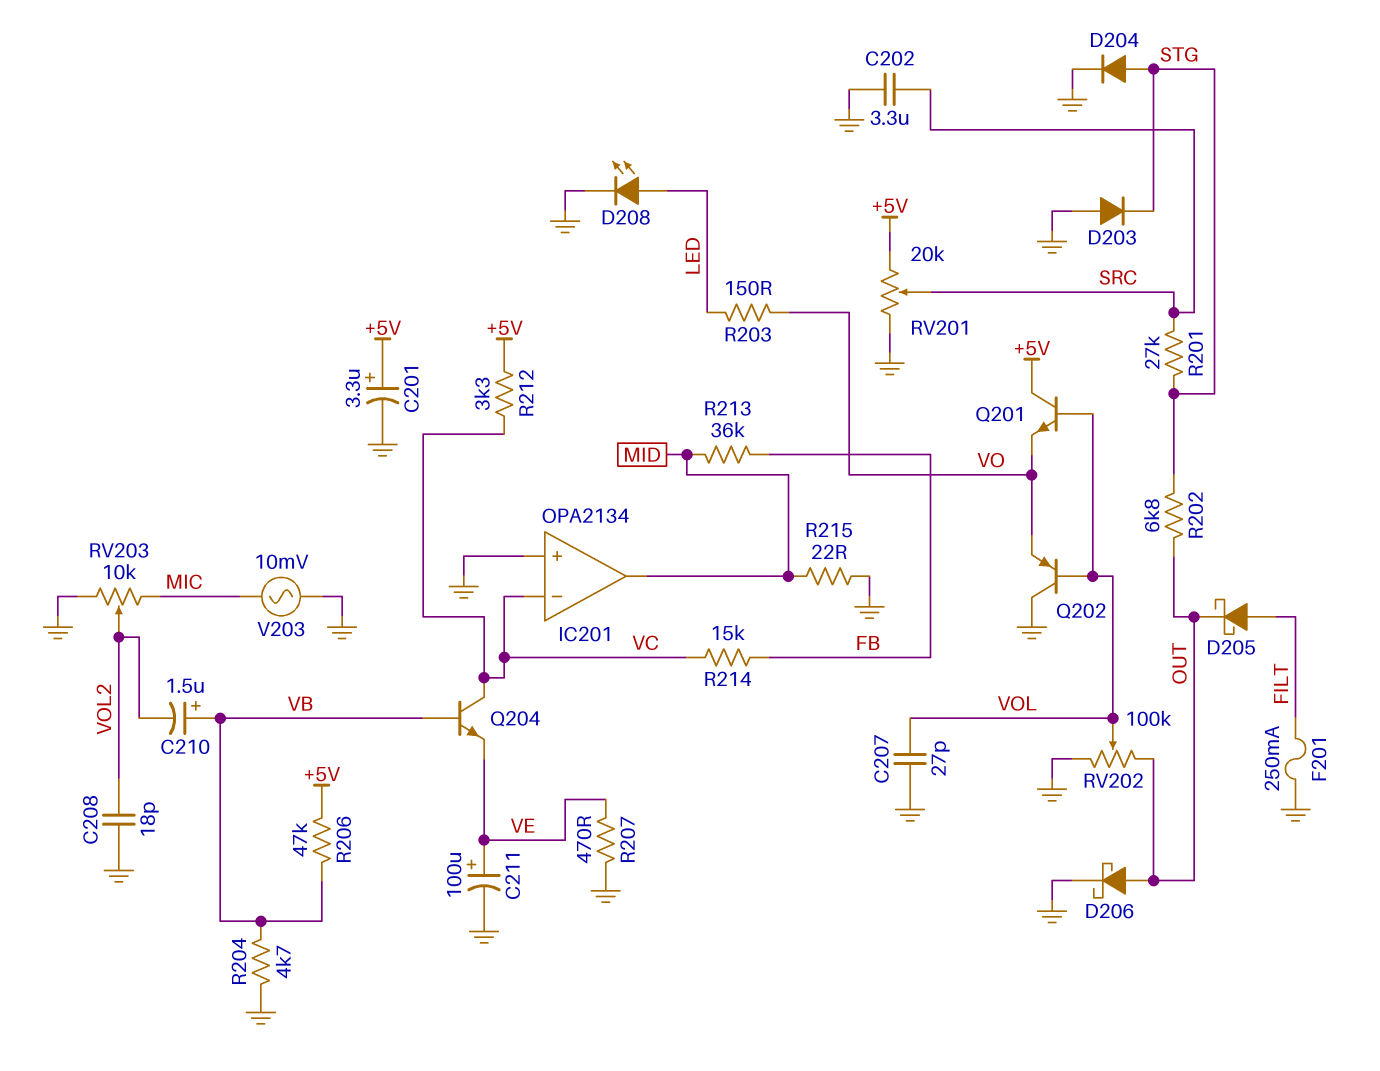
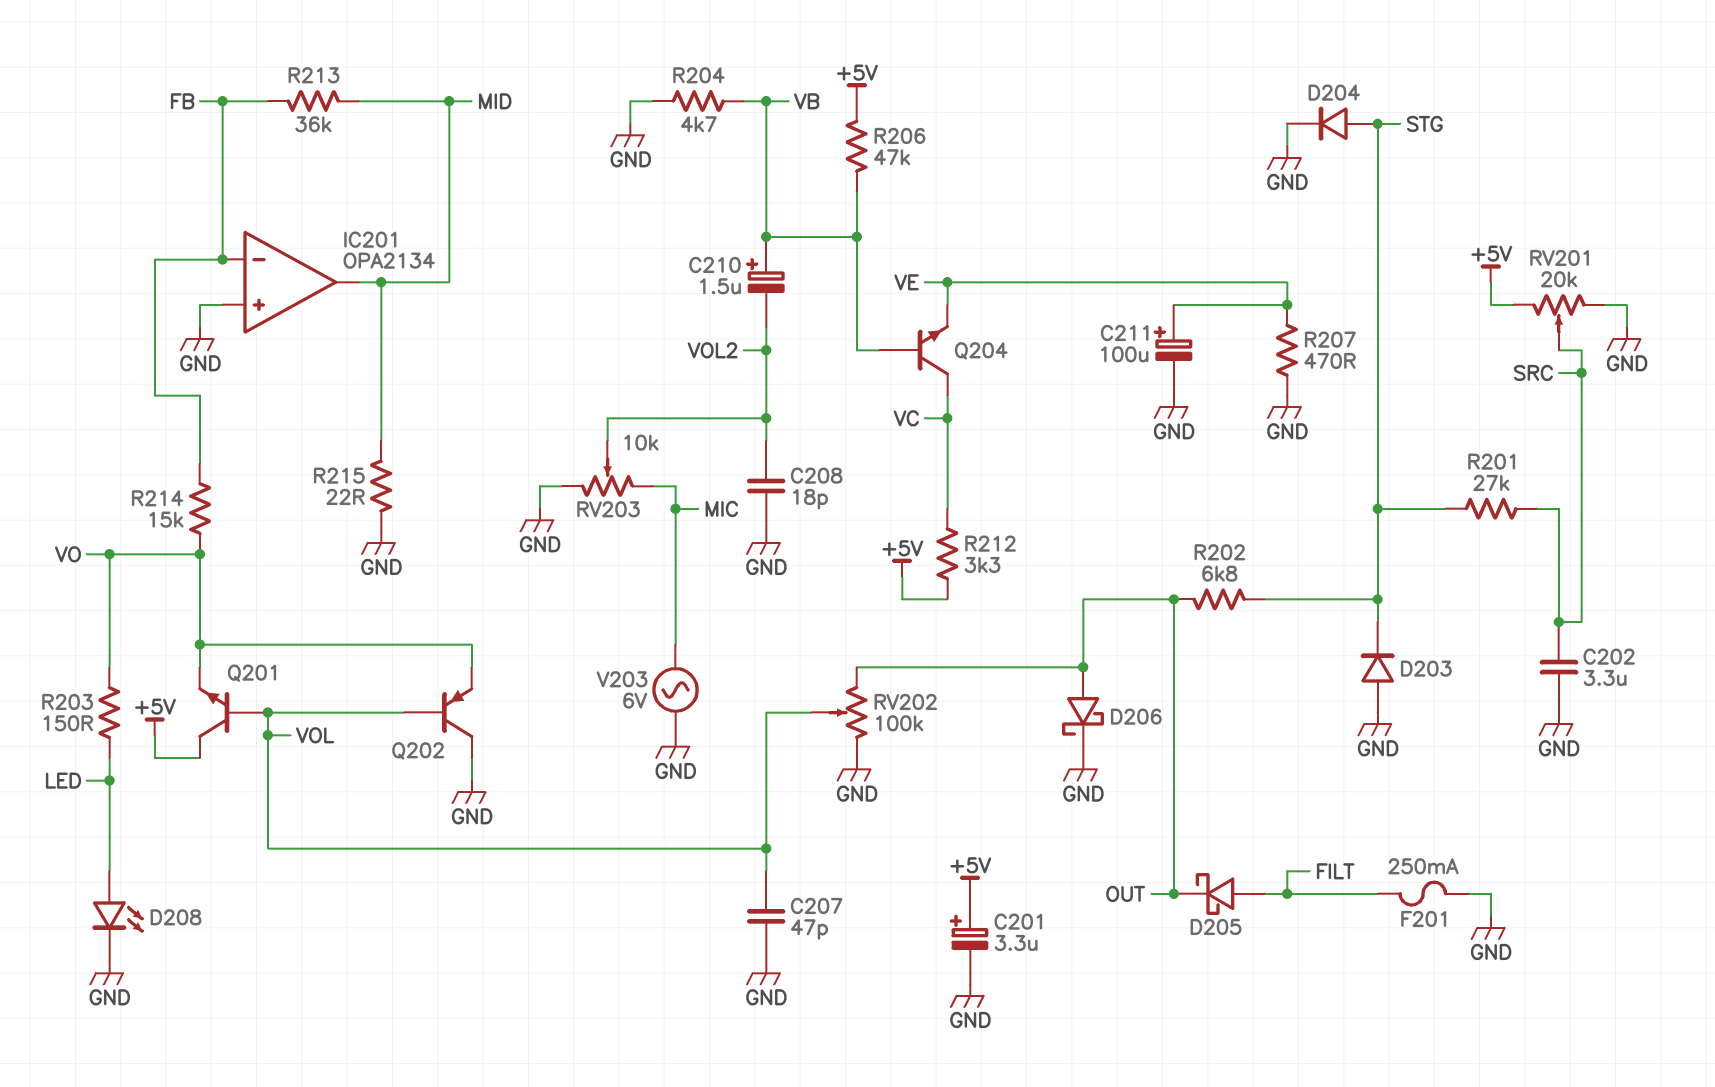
C207: 27pF (GND, VOL) -> 47pF (GND, VOL)
IC201 pin in-: VC -> FB
R214: 15k (FB, VC) -> 15k (FB, VO)
V203: AC 10mV (GND, MIC) -> AC 6V (GND, MIC)

